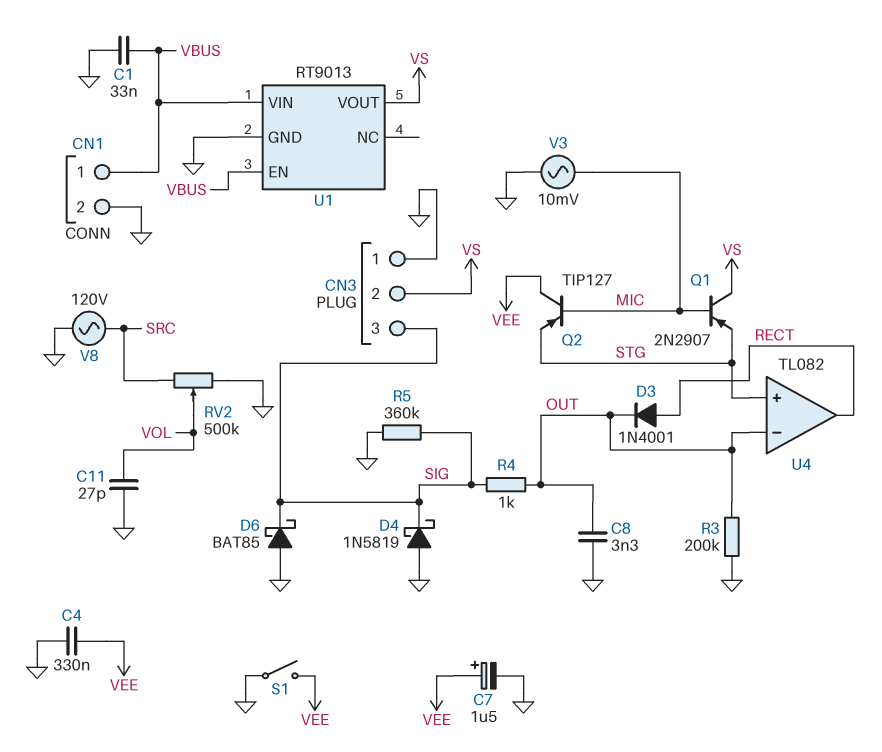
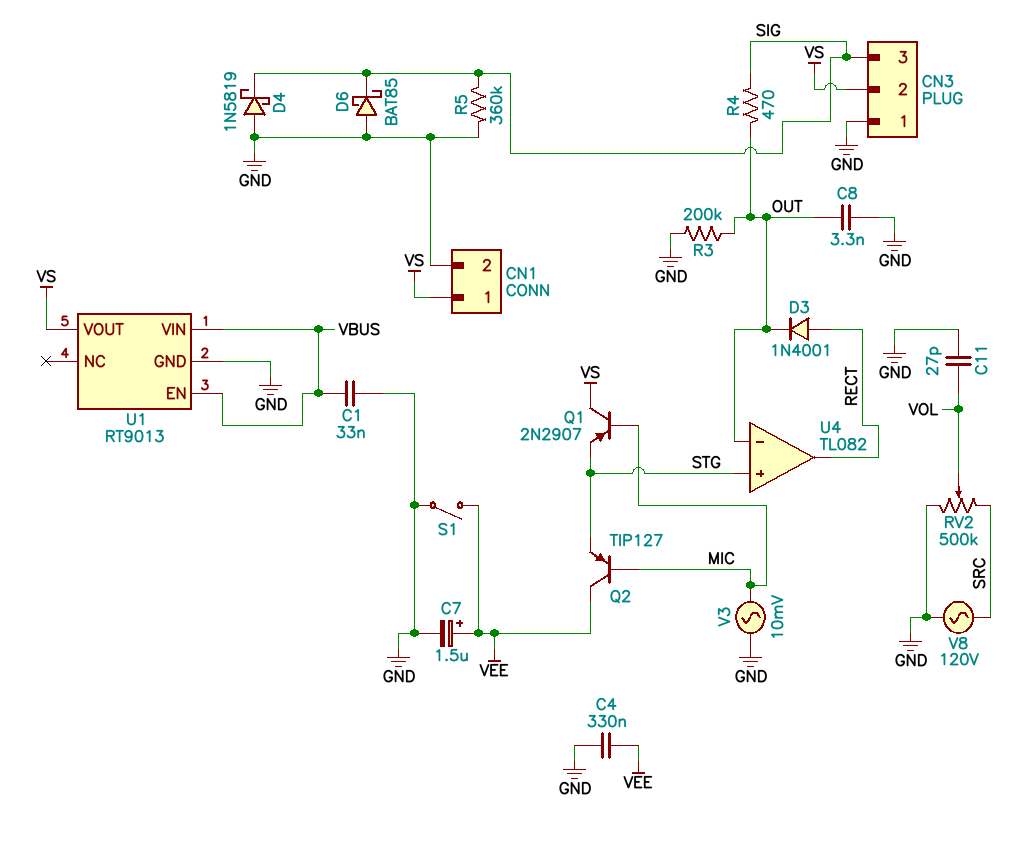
CN1 pin 1: VBUS -> VS
R4: 1k (OUT, SIG) -> 470 (OUT, SIG)

